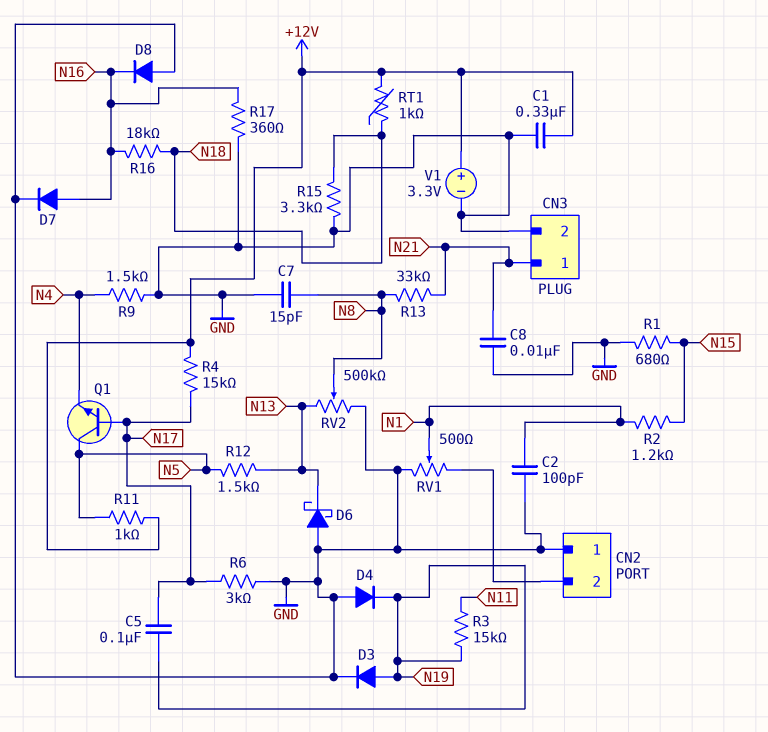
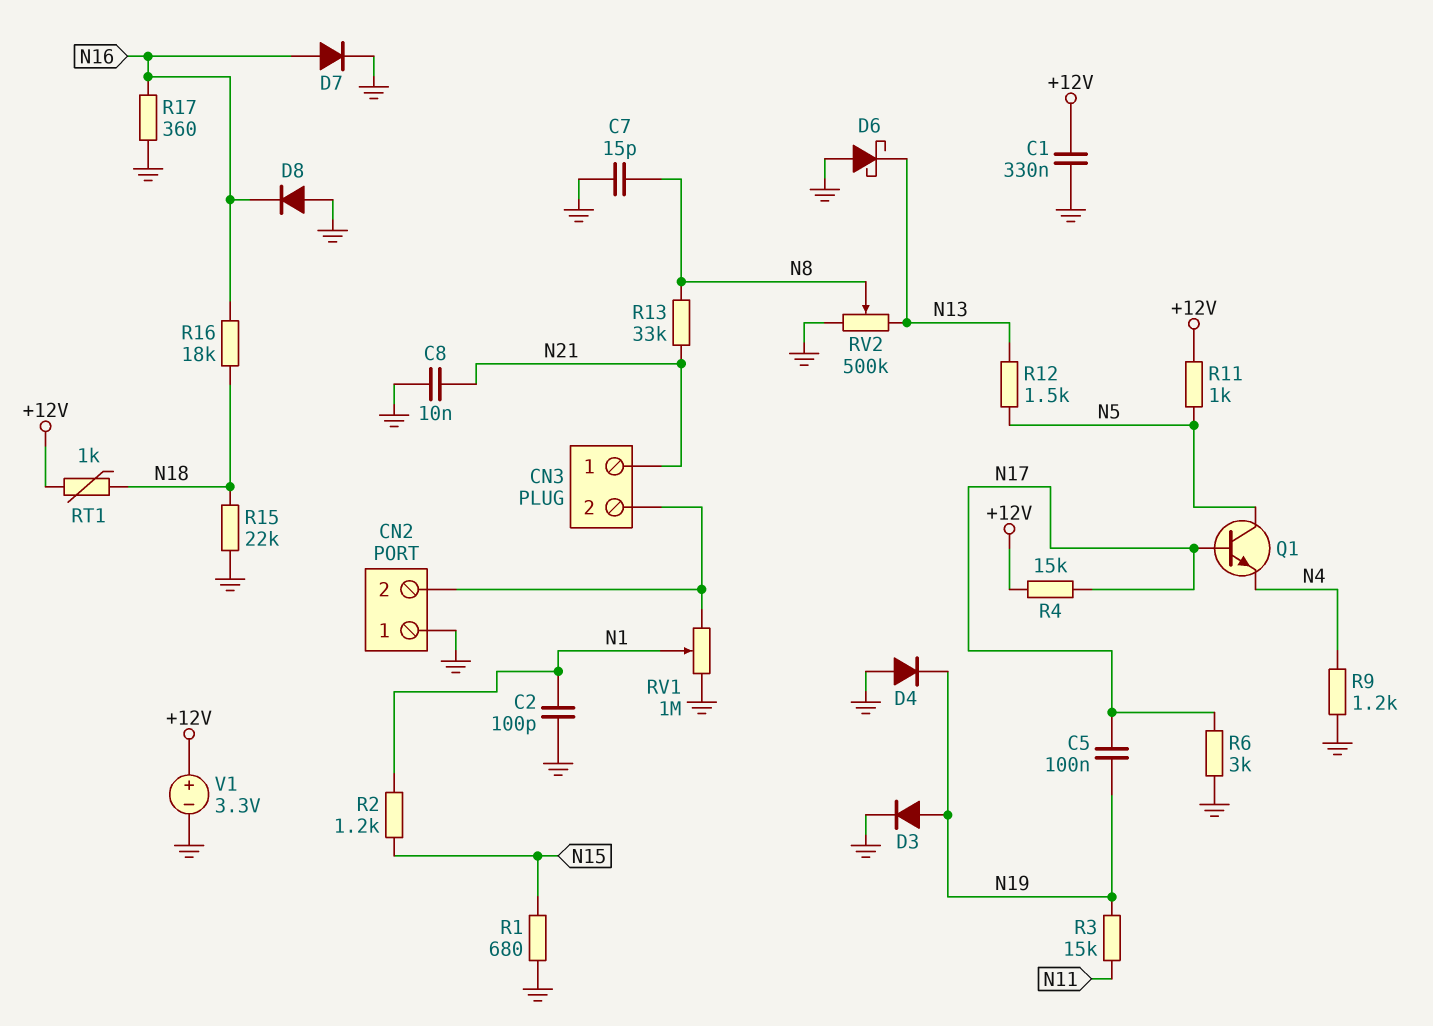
CN3 pin 2: GND -> CN2/2
R9: 1.5k (GND, N4) -> 1.2k (GND, N4)
R15: 3.3k (GND, N18) -> 22k (GND, N18)
RV1: 500 (CN2/2, GND, wiper N1) -> 1M (CN2/2, GND, wiper N1)

